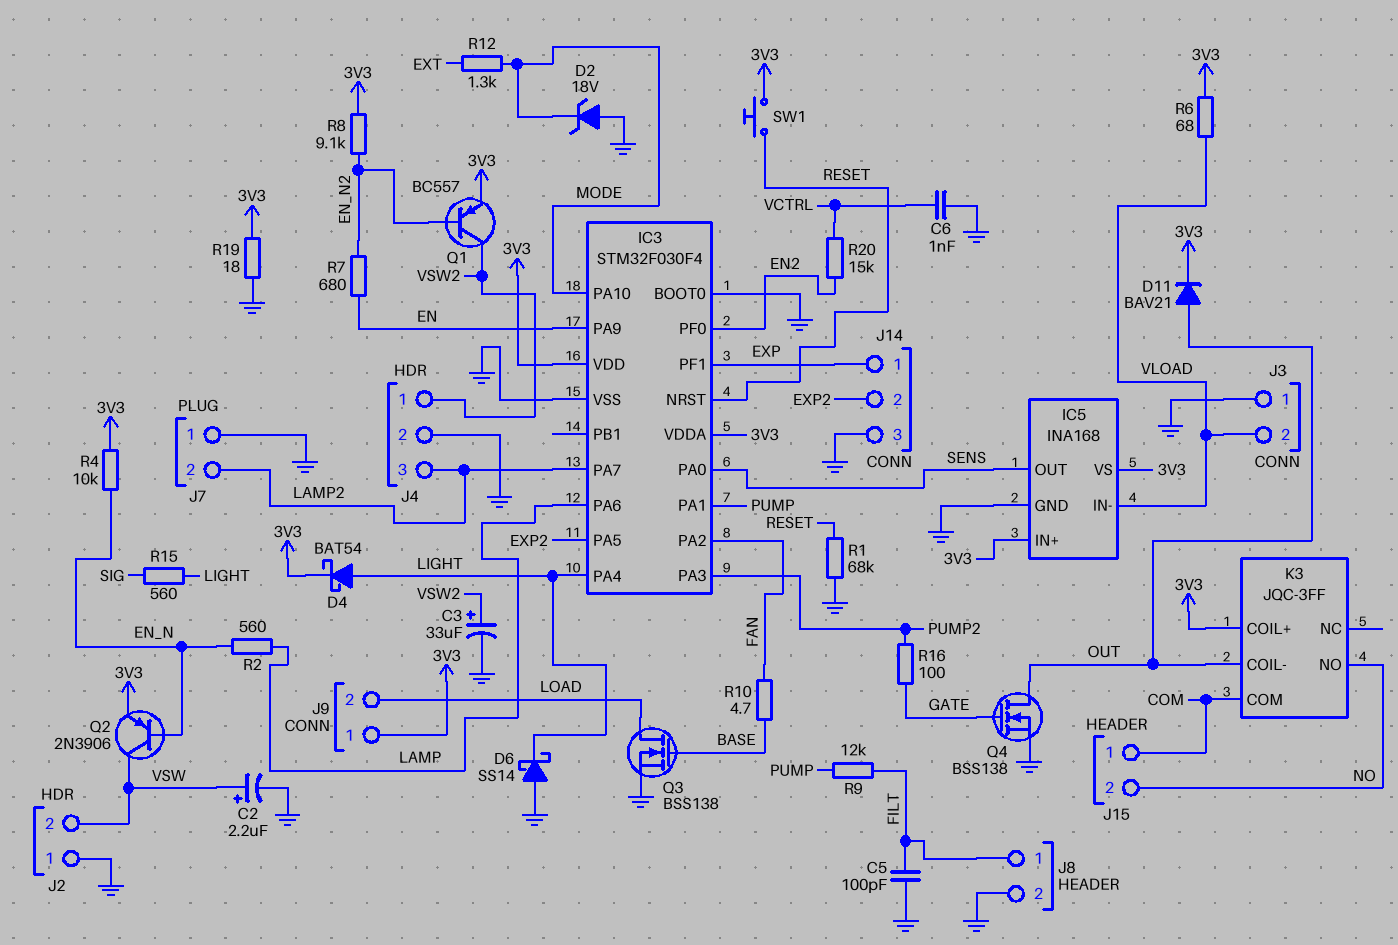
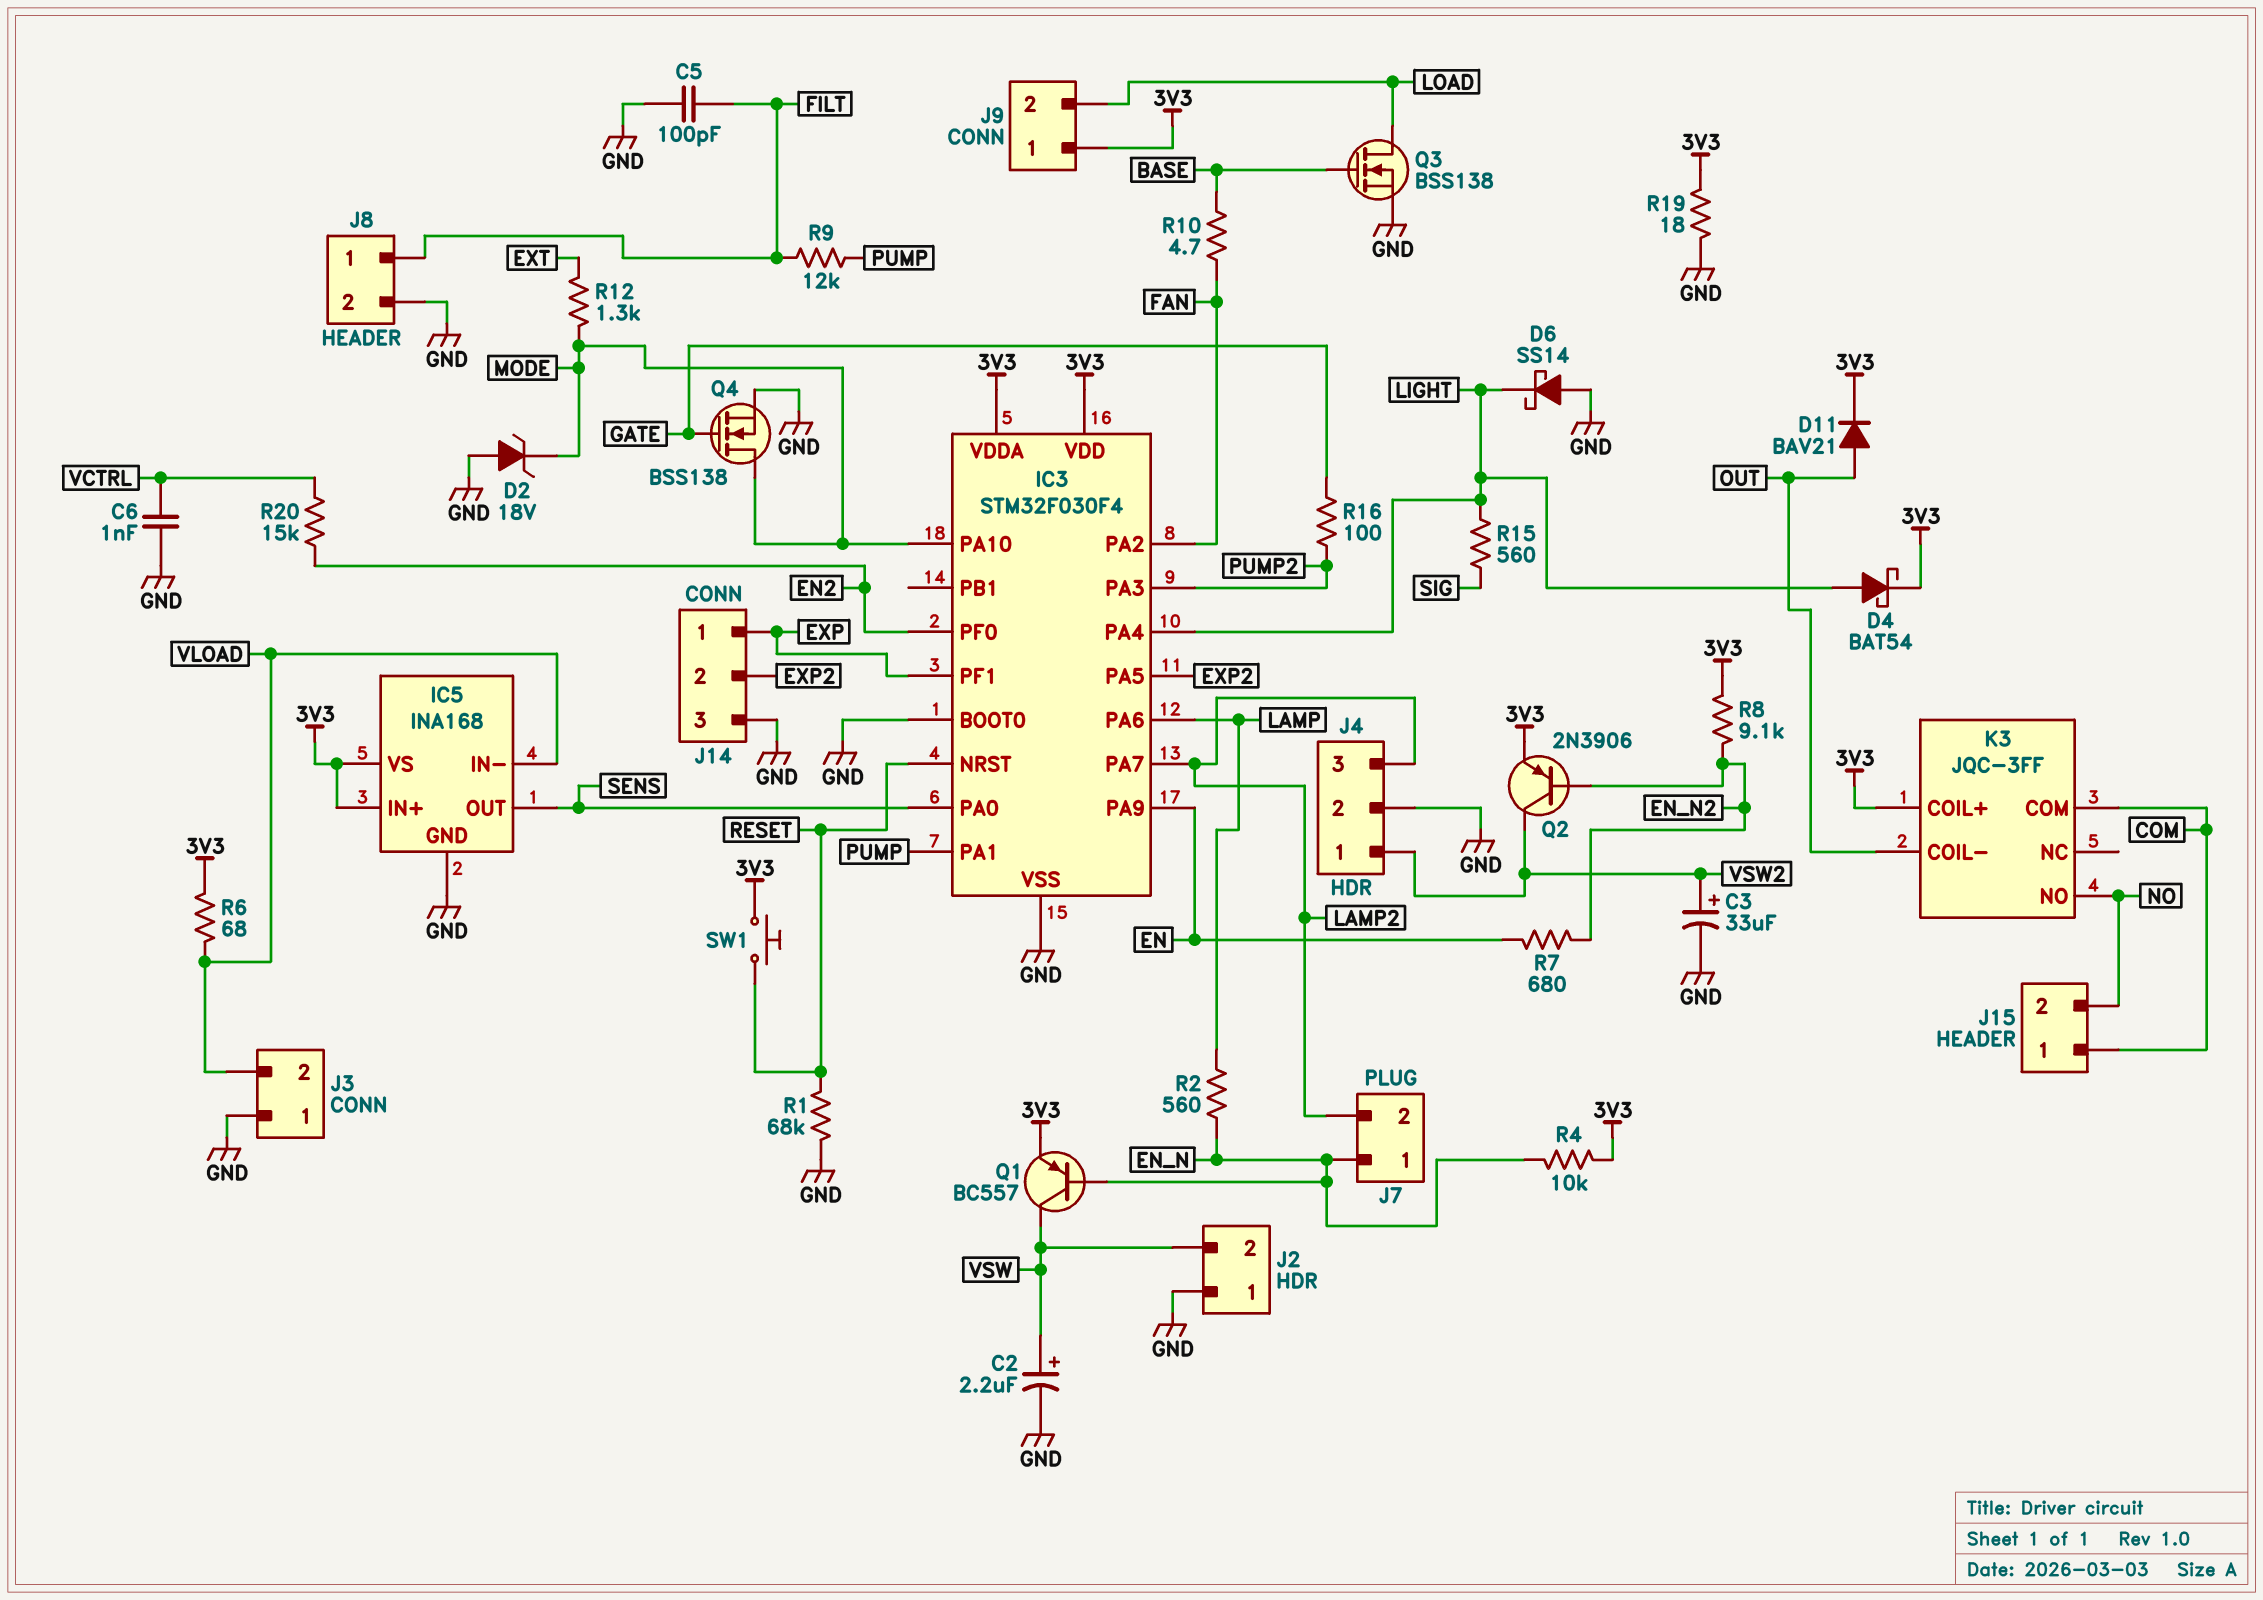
J7 pin 1: GND -> EN_N
Q1: PNP BC557 (B EN_N2, C VSW2, E 3V3) -> PNP BC557 (B EN_N, C VSW, E 3V3)
Q2: PNP 2N3906 (B EN_N, C VSW, E 3V3) -> PNP 2N3906 (B EN_N2, C VSW2, E 3V3)
Q4: NMOS BSS138 (G GATE, D OUT, S GND) -> NMOS BSS138 (G GATE, D MODE, S GND)

